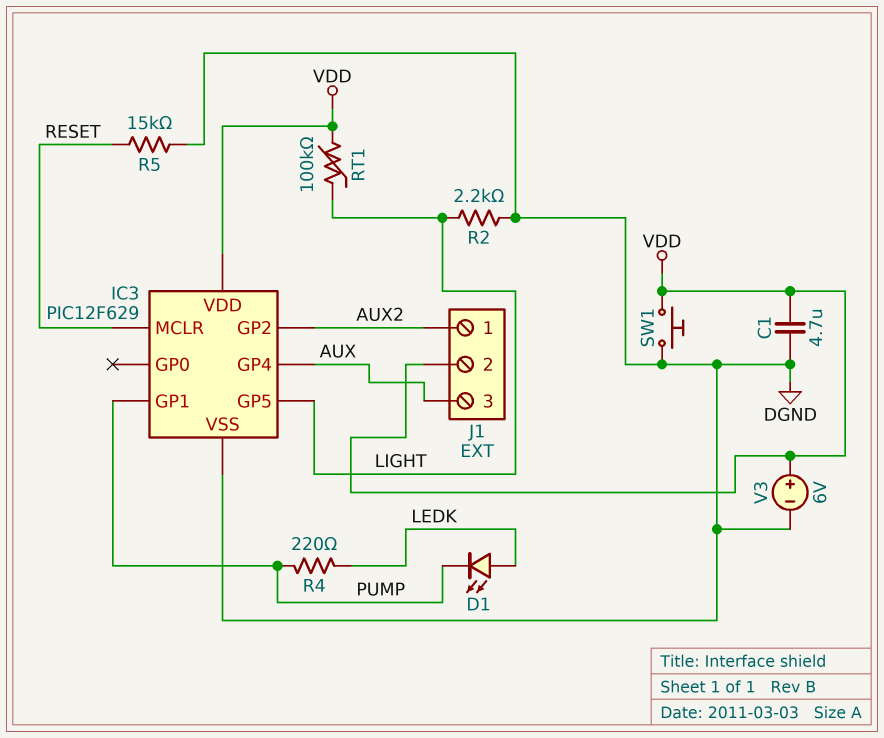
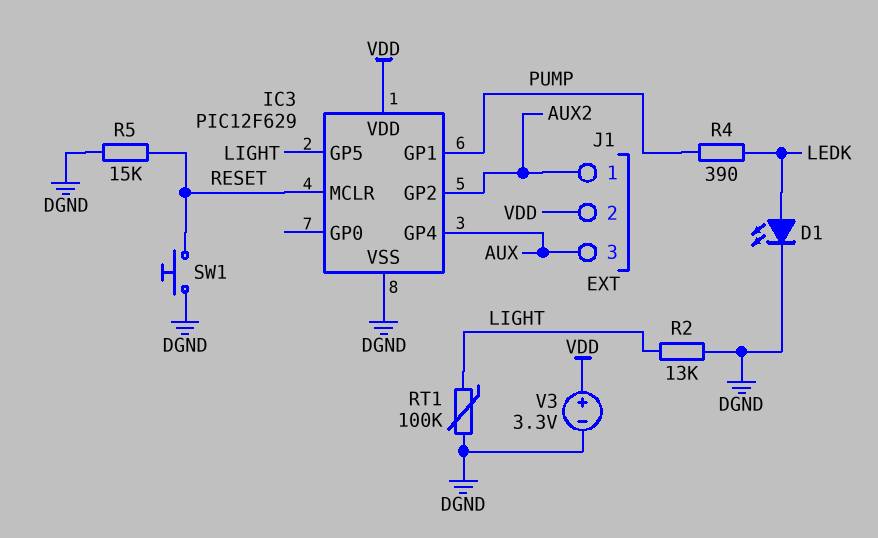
C1: 4.7uF (DGND, VDD) -> none
D1: LED (A LEDK, K PUMP) -> LED (A LEDK, K DGND)
R2: 2.2k (DGND, LIGHT) -> 13k (DGND, LIGHT)
R4: 220 (LEDK, PUMP) -> 390 (LEDK, PUMP)
RT1: 100k (LIGHT, VDD) -> 100k (DGND, LIGHT)
SW1: button (DGND, VDD) -> button (DGND, RESET)
V3: 6V (plus VDD, minus DGND) -> 3.3V (plus VDD, minus DGND)

